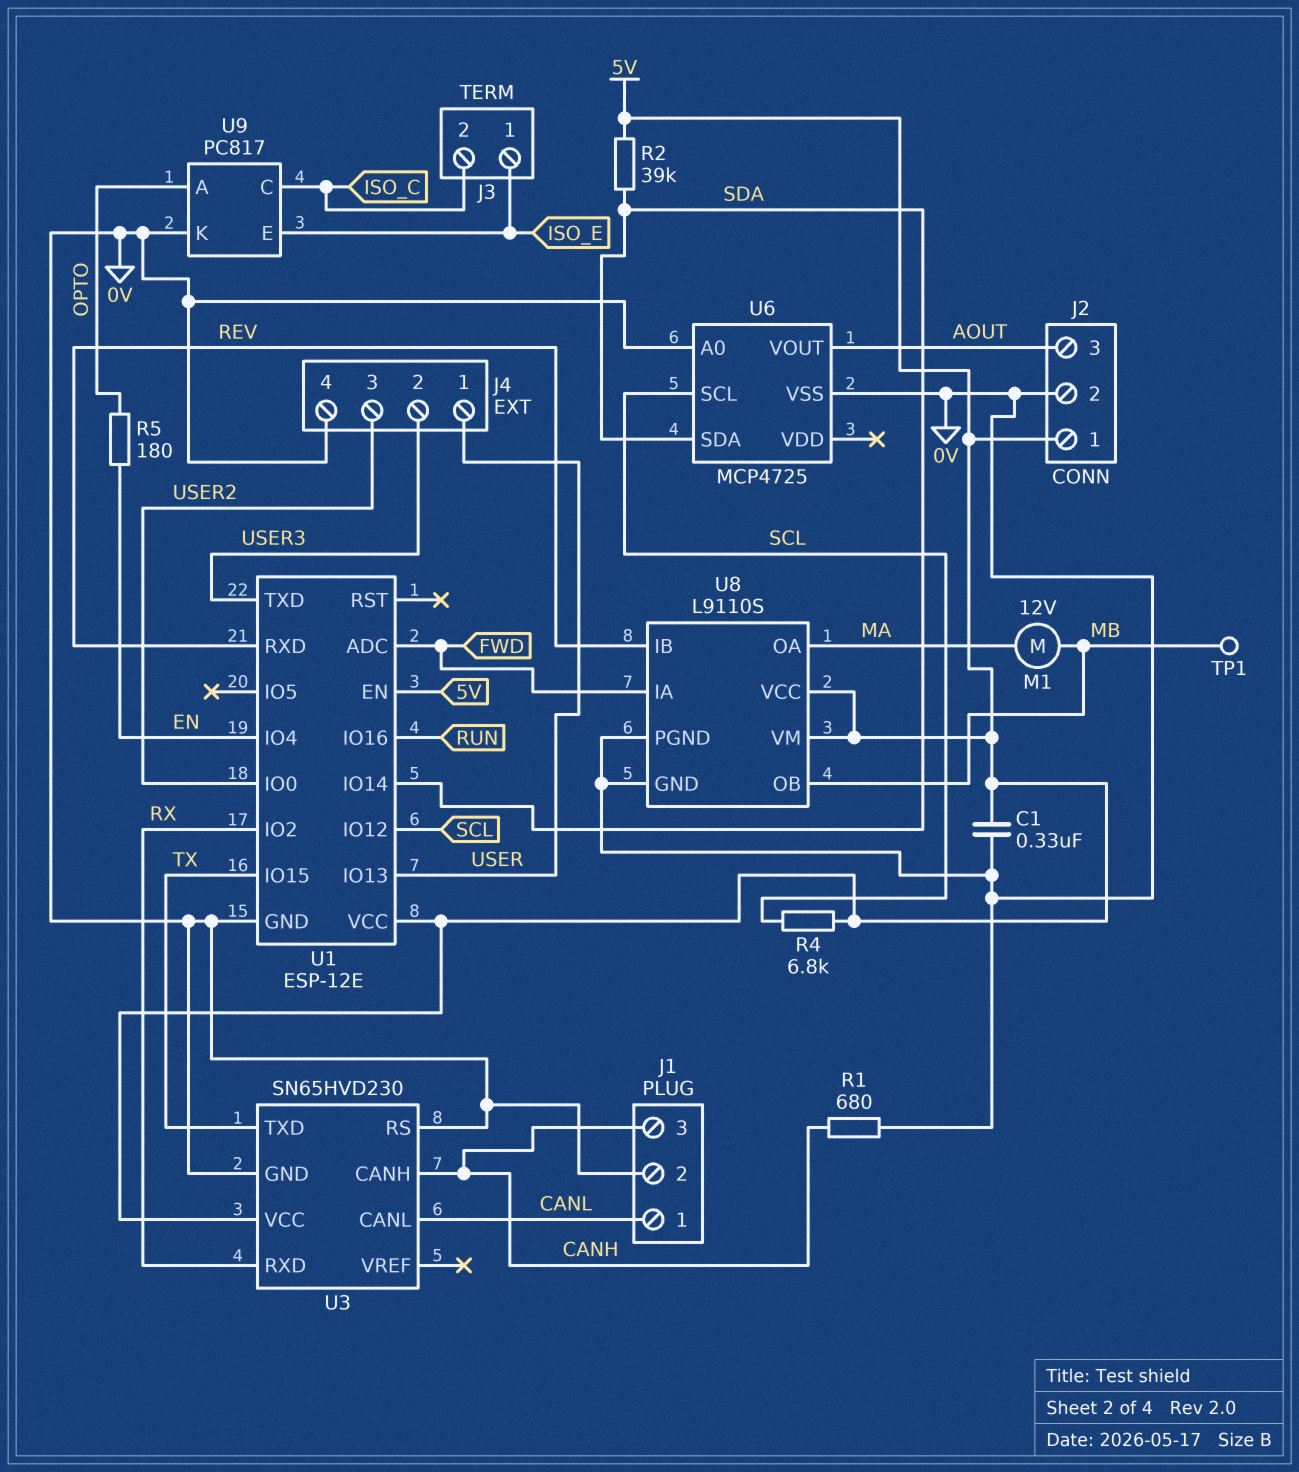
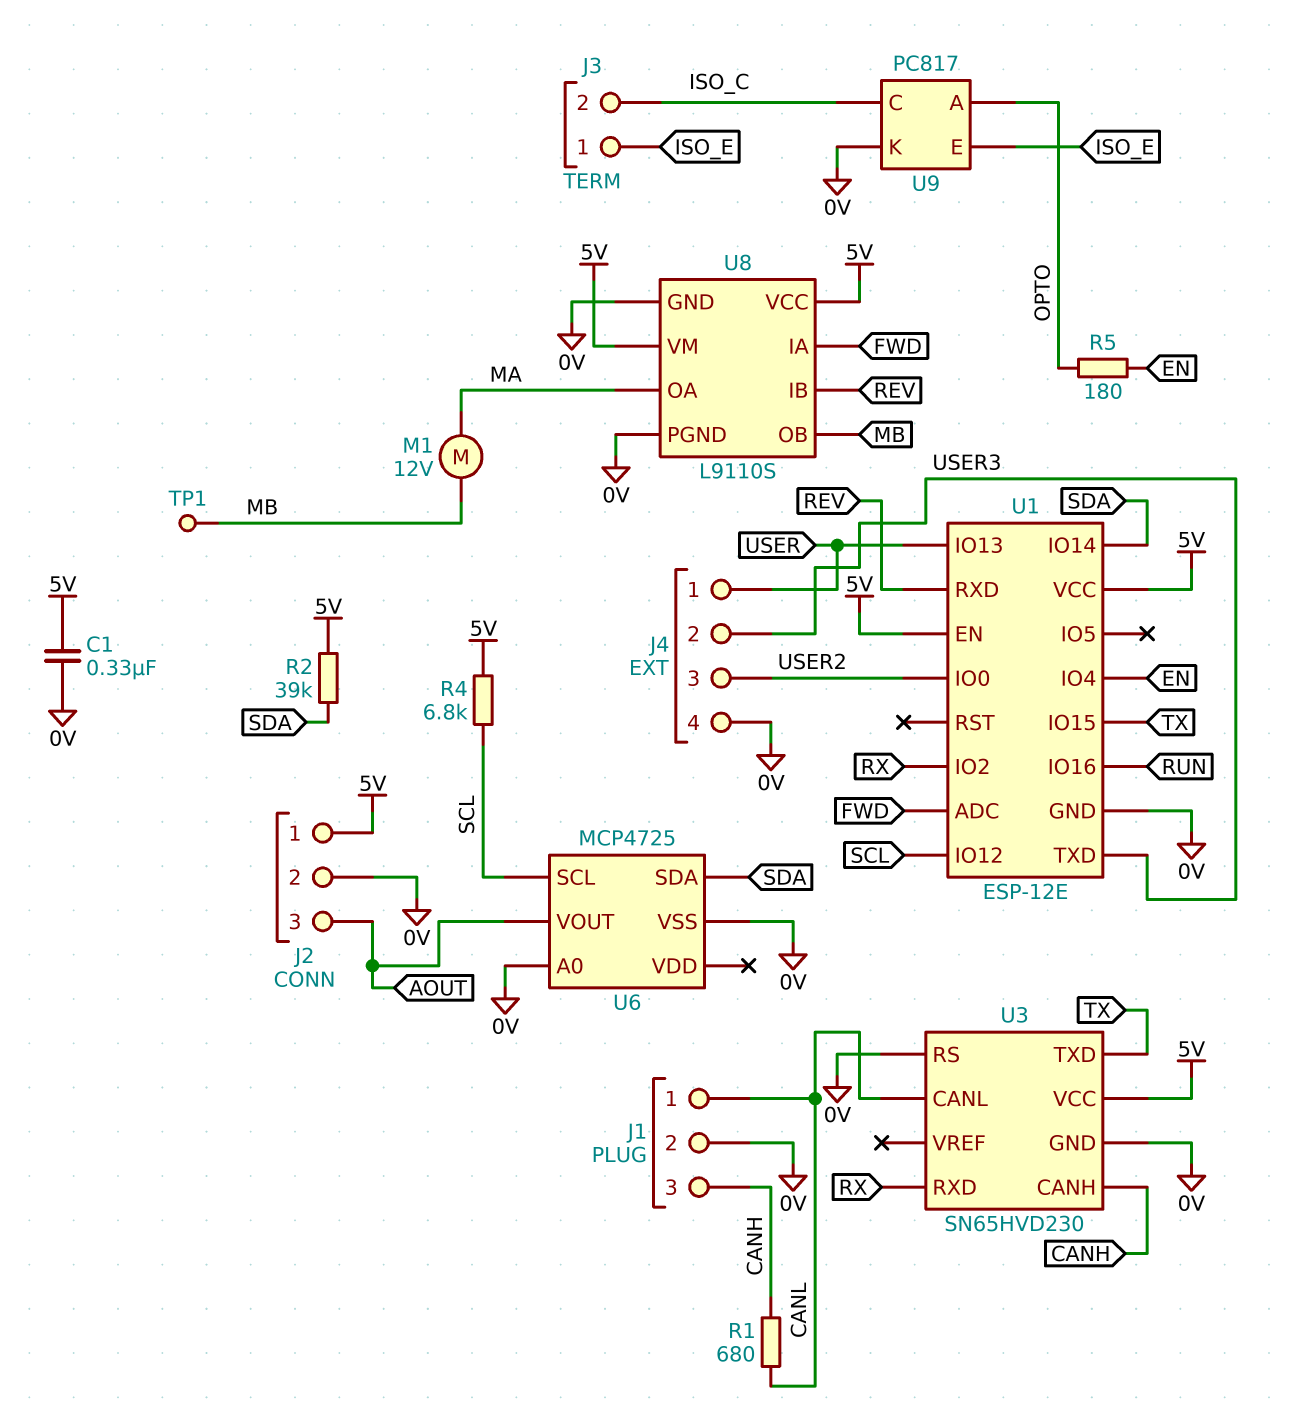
R1: 680 (0V, CANH) -> 680 (CANH, CANL)

